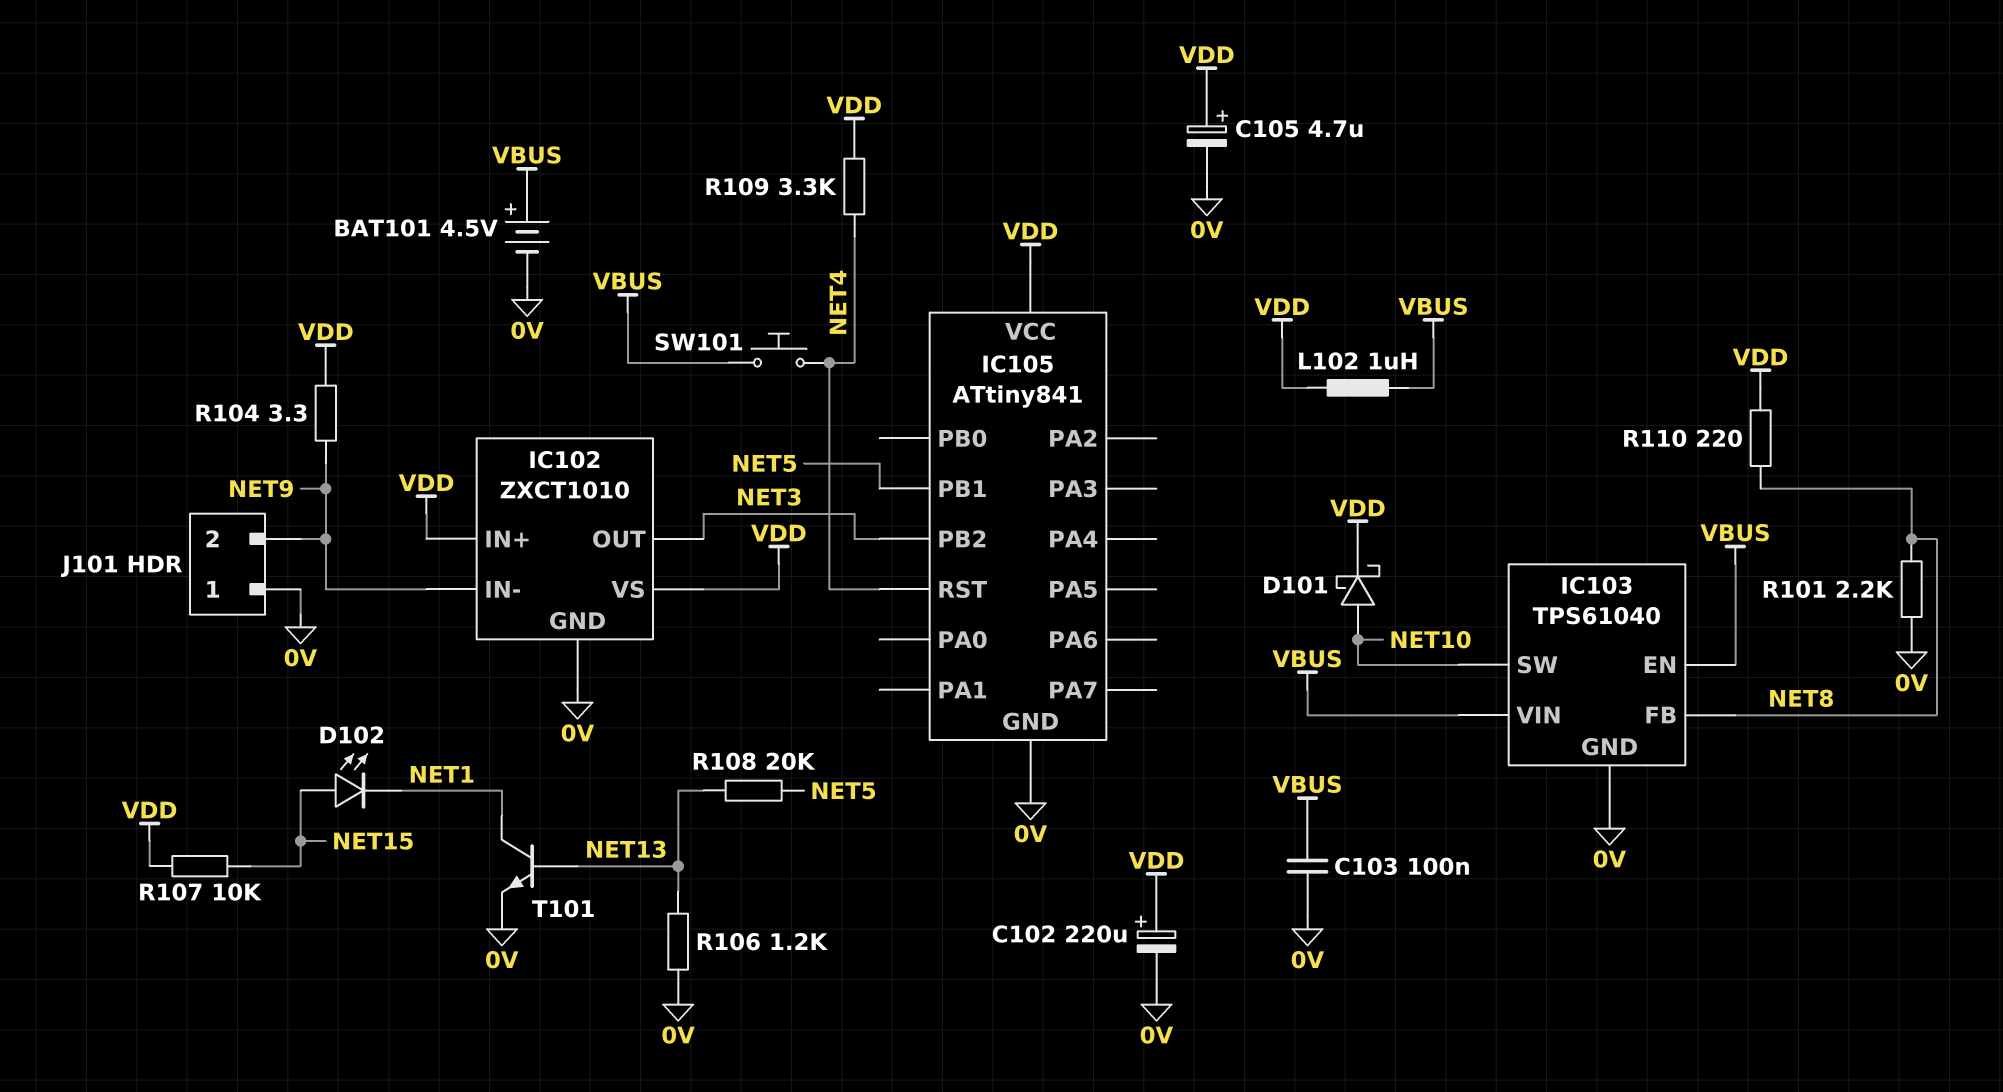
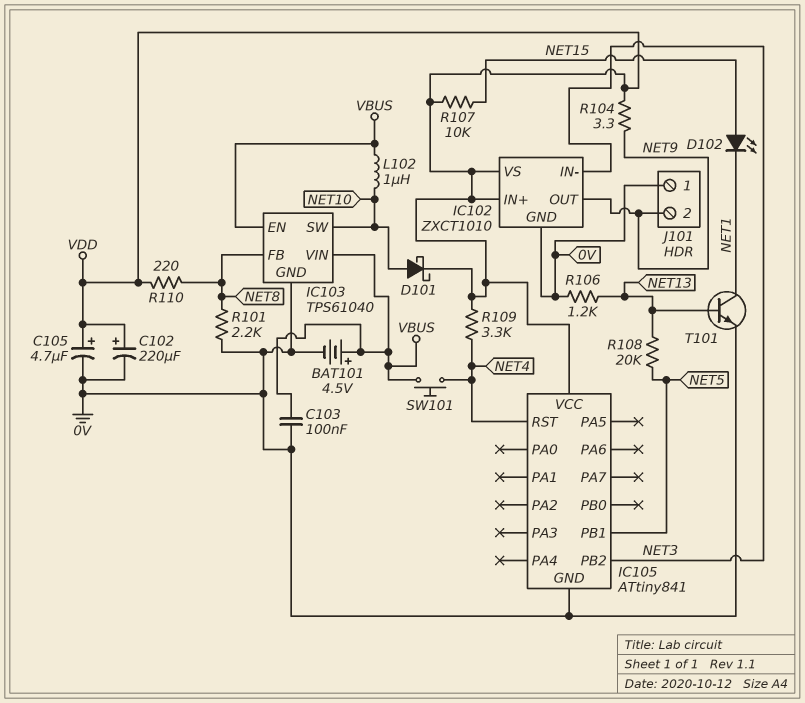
IC102 pin IN-: NET9 -> NET3
IC102 pin OUT: NET3 -> NET9
L102: 1uH (VBUS, VDD) -> 1uH (NET10, VBUS)

